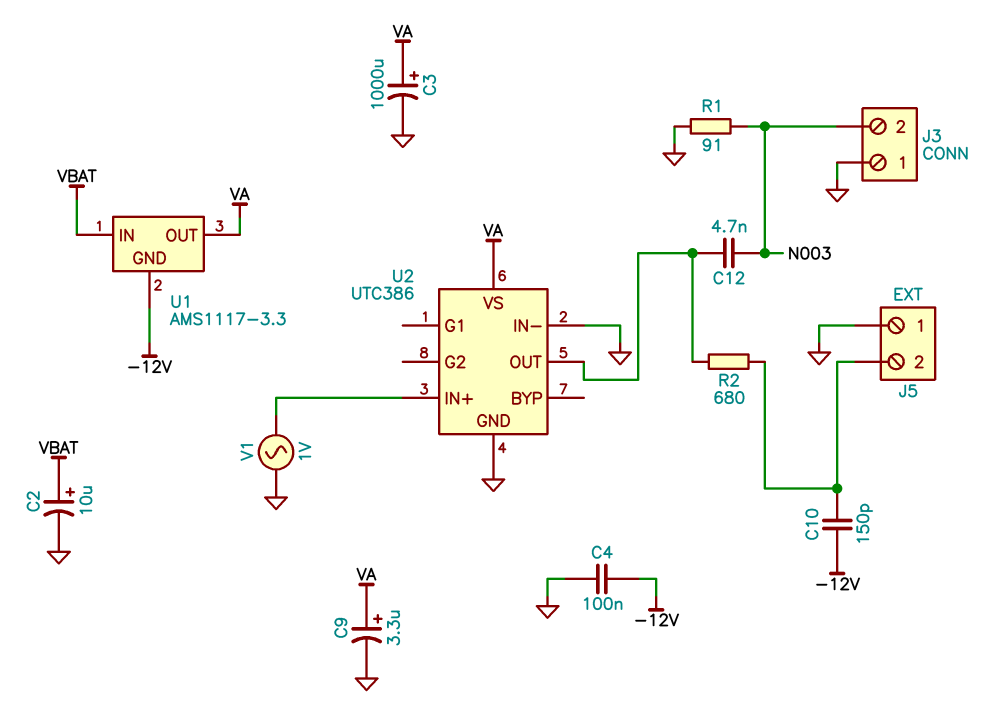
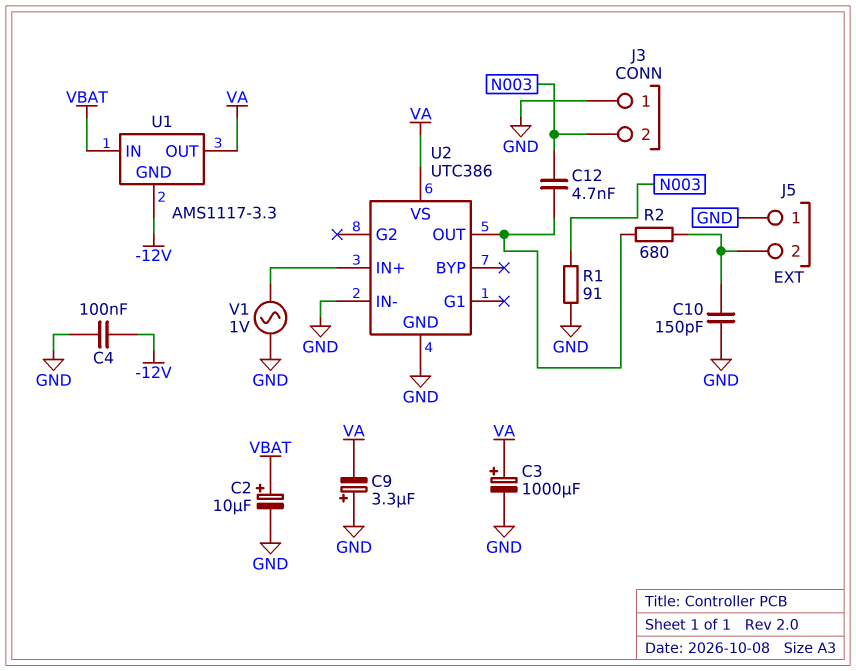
C9: 3.3uF (plus VA, minus GND) -> 3.3uF (plus GND, minus VA)
C10: 150pF (-12V, J5/2) -> 150pF (GND, J5/2)

